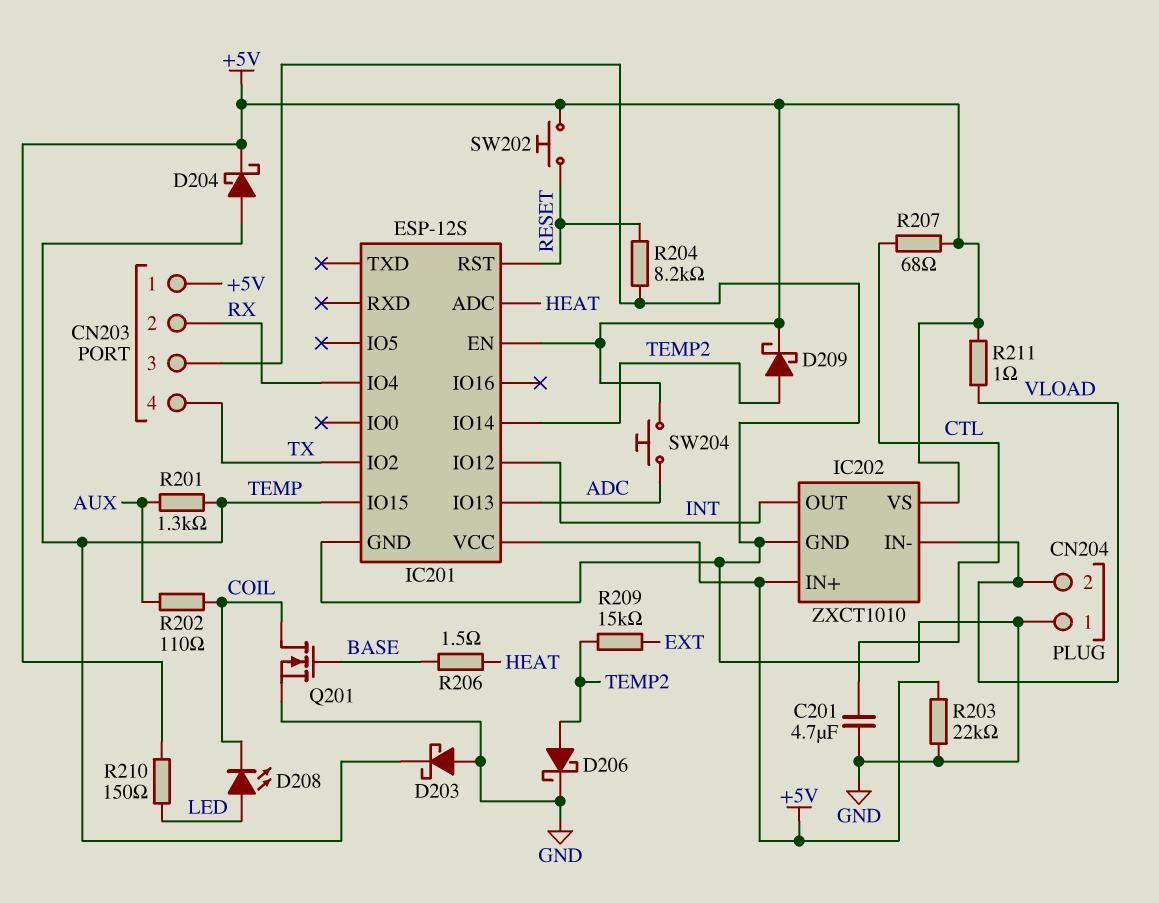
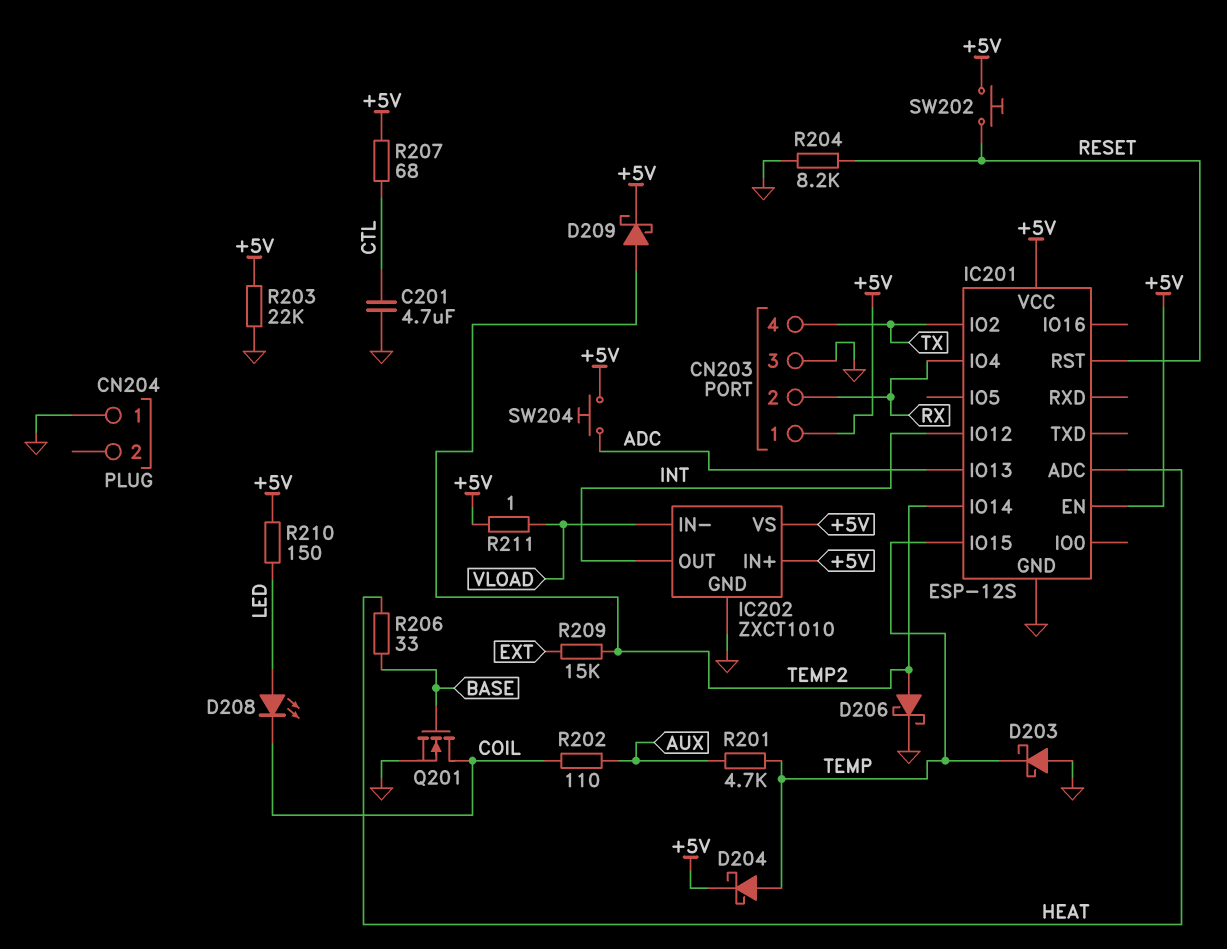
CN204 pin 2: VLOAD -> none
R201: 1.3k (AUX, TEMP) -> 4.7k (AUX, TEMP)
R206: 1.5 (BASE, HEAT) -> 33 (BASE, HEAT)

